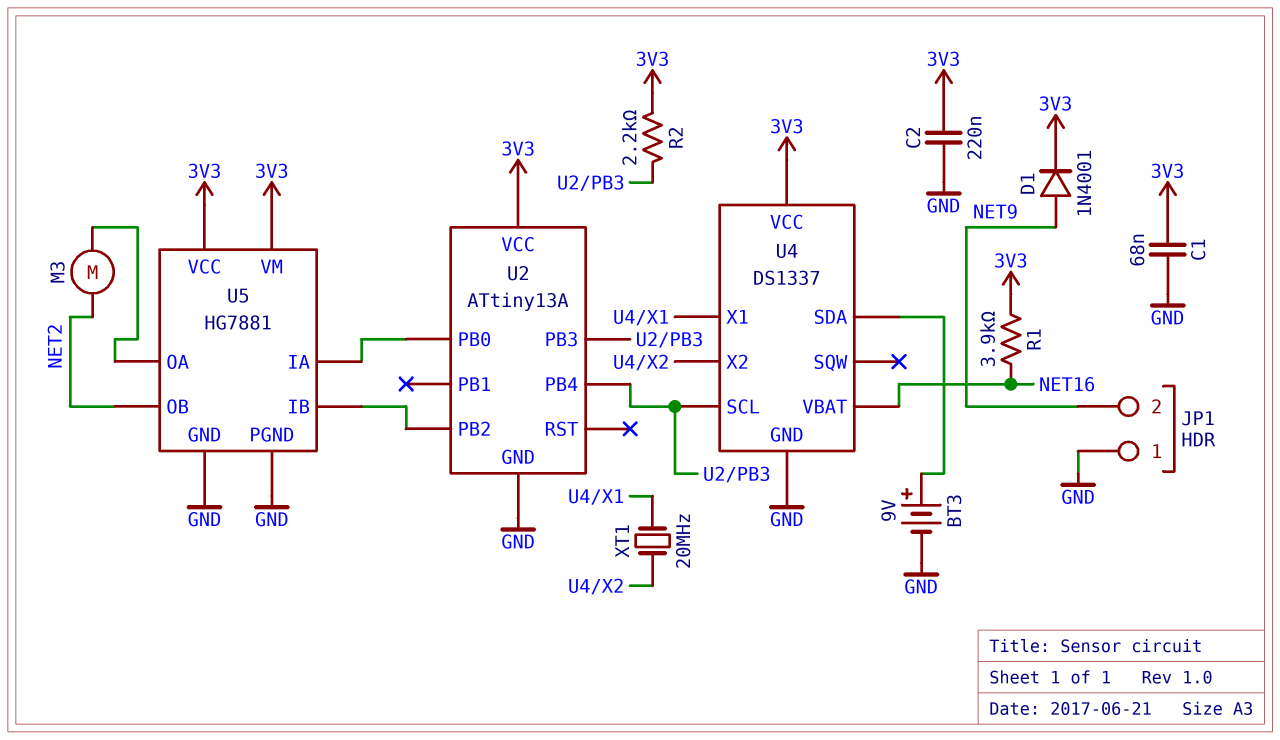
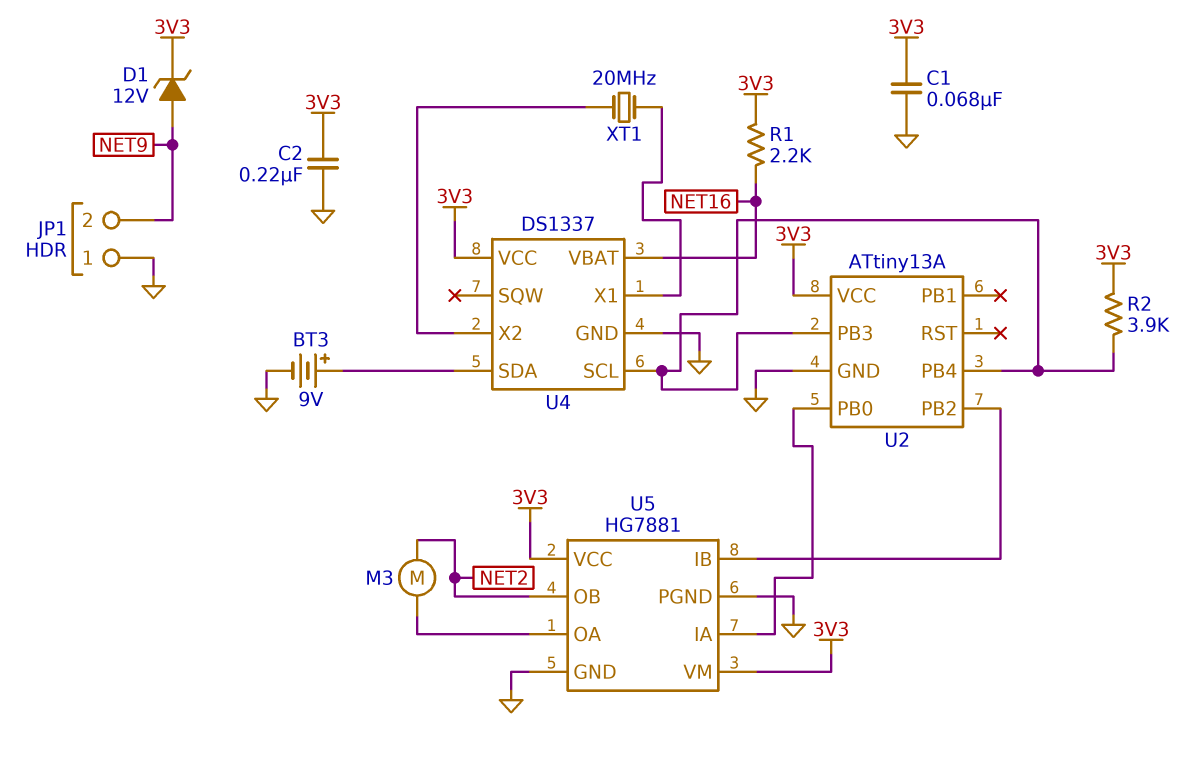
D1: diode 1N4001 (A NET9, K 3V3) -> zener 12V (A NET9, K 3V3)
R1: 3.9k (3V3, NET16) -> 2.2k (3V3, NET16)
R2: 2.2k (3V3, U2/PB3) -> 3.9k (3V3, U2/PB3)

